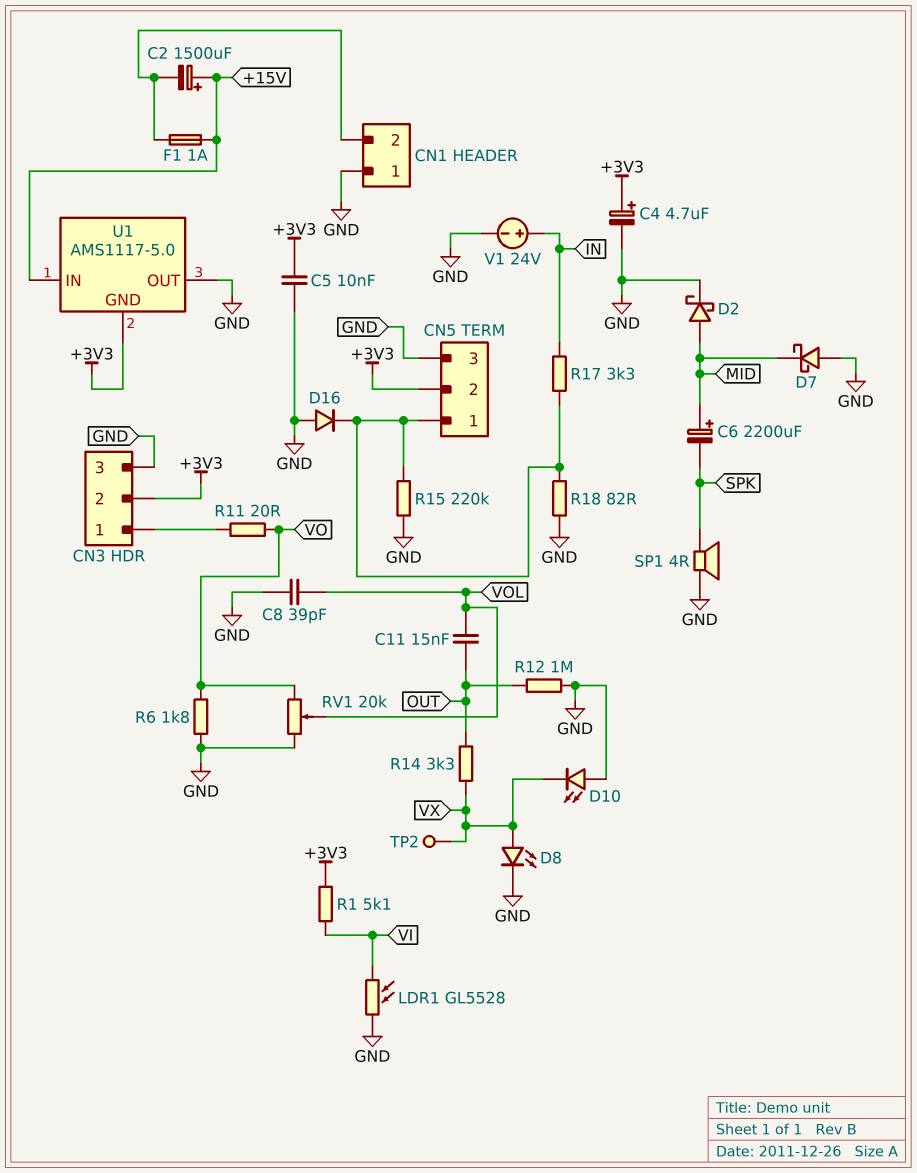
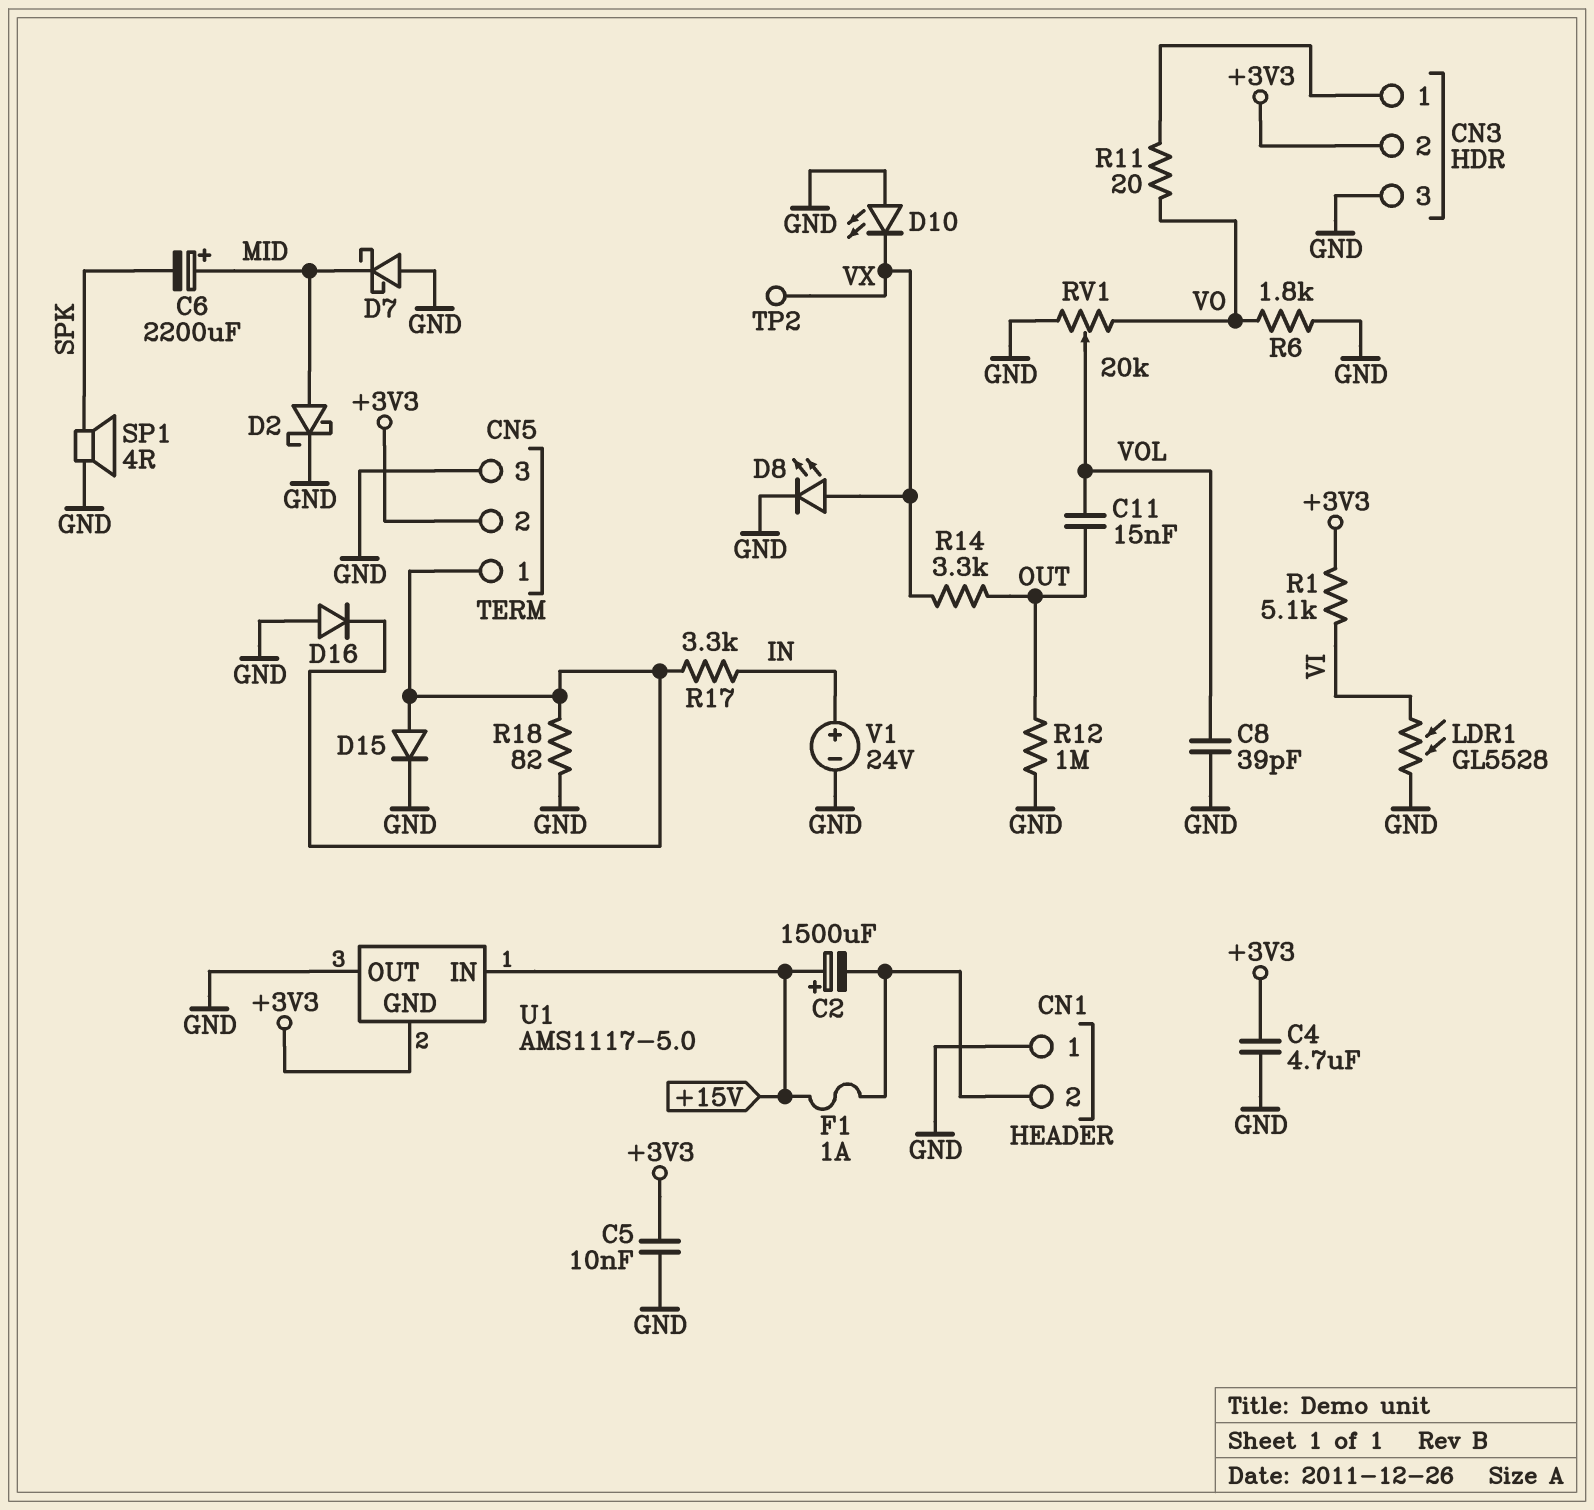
C4: 4.7uF (plus +3V3, minus GND) -> 4.7uF (+3V3, GND)
D15: none -> diode (A CN5/1, K GND)
R15: 220k (CN5/1, GND) -> none

